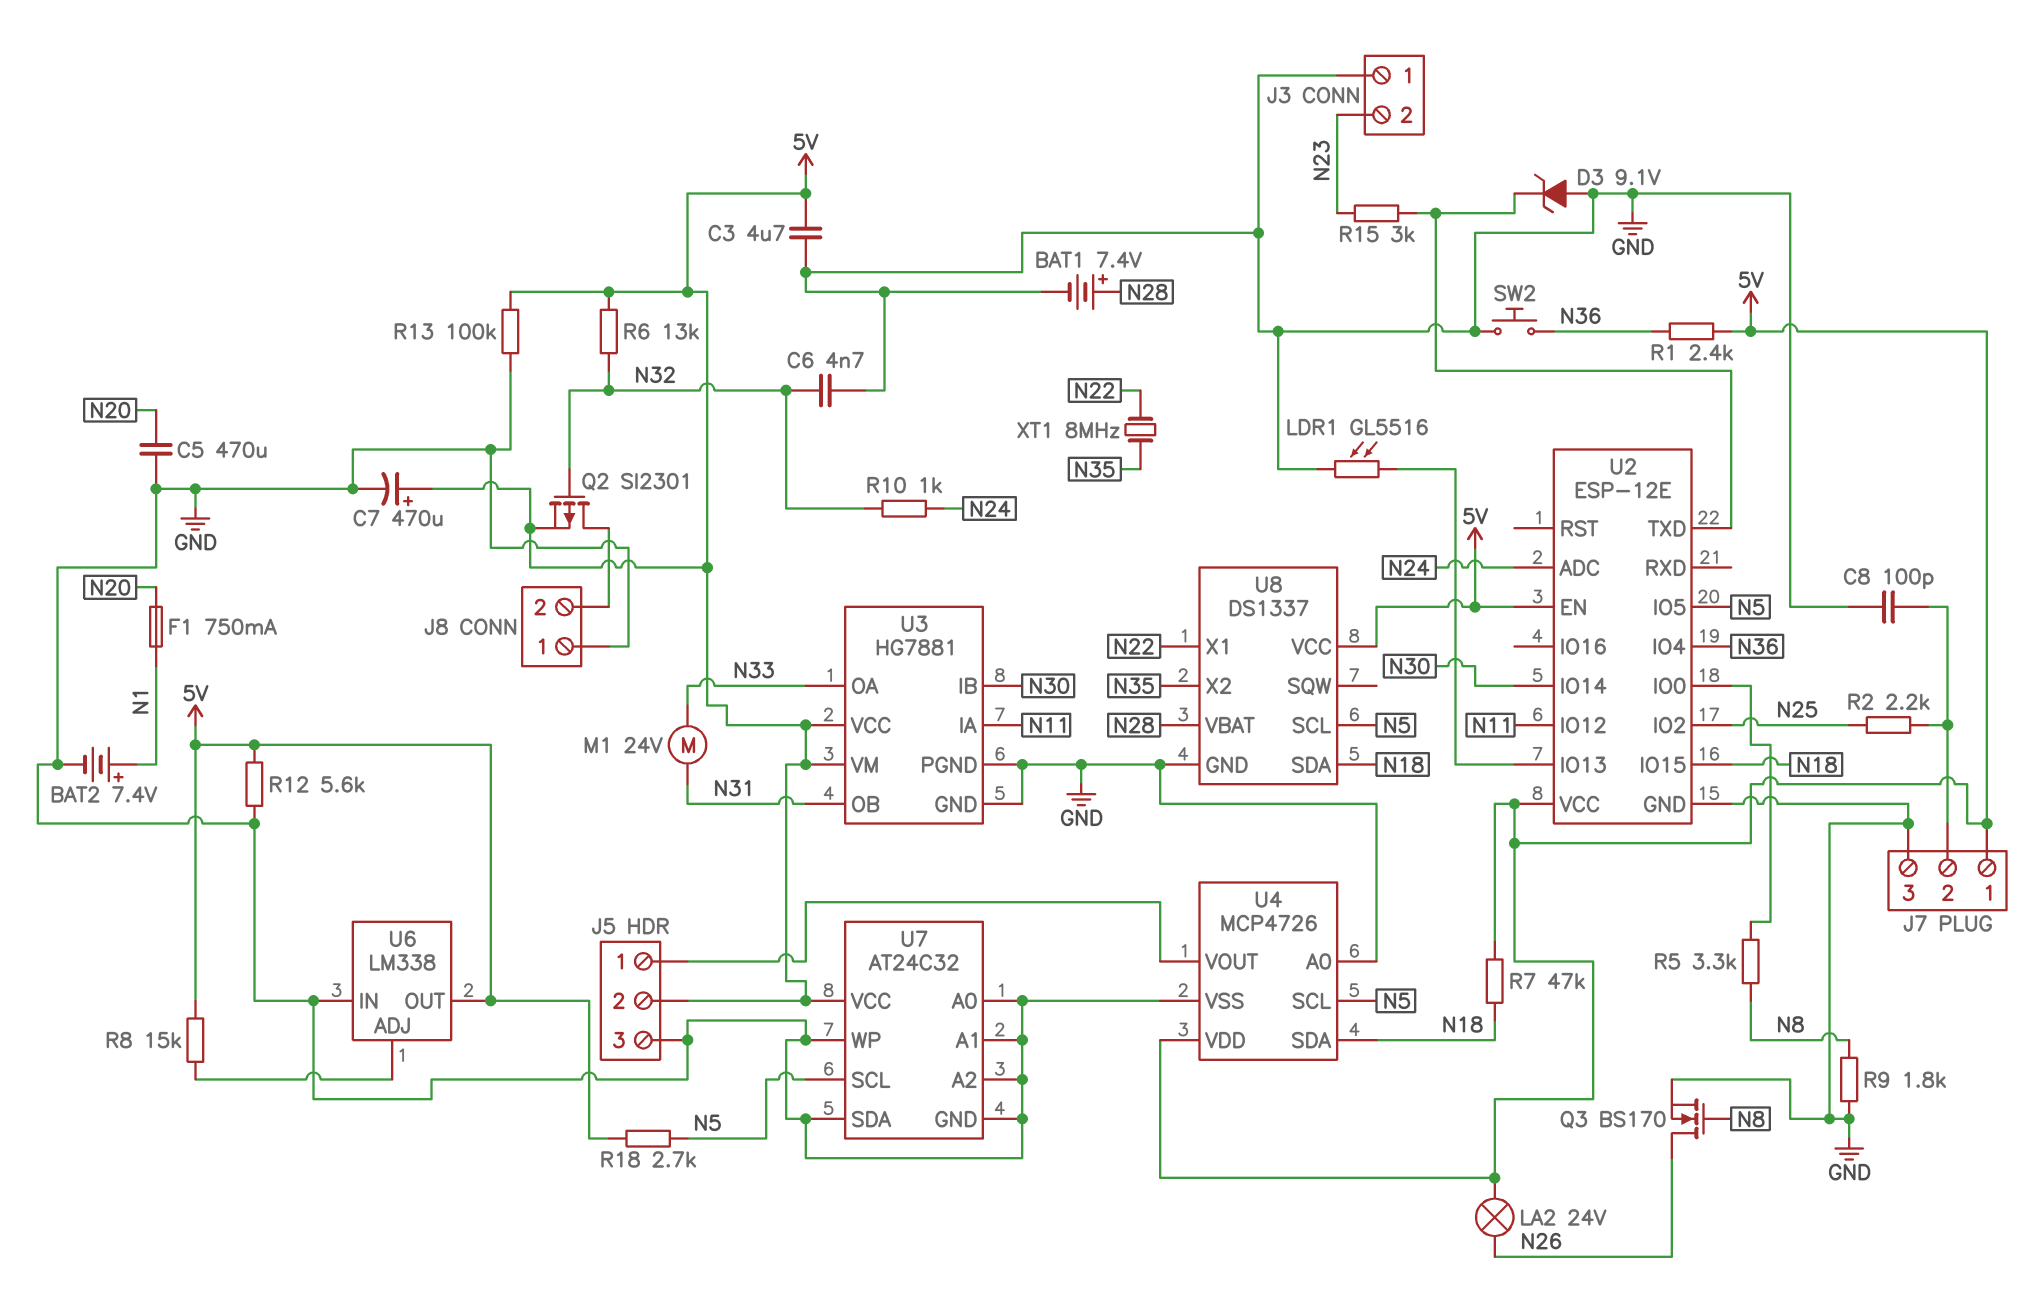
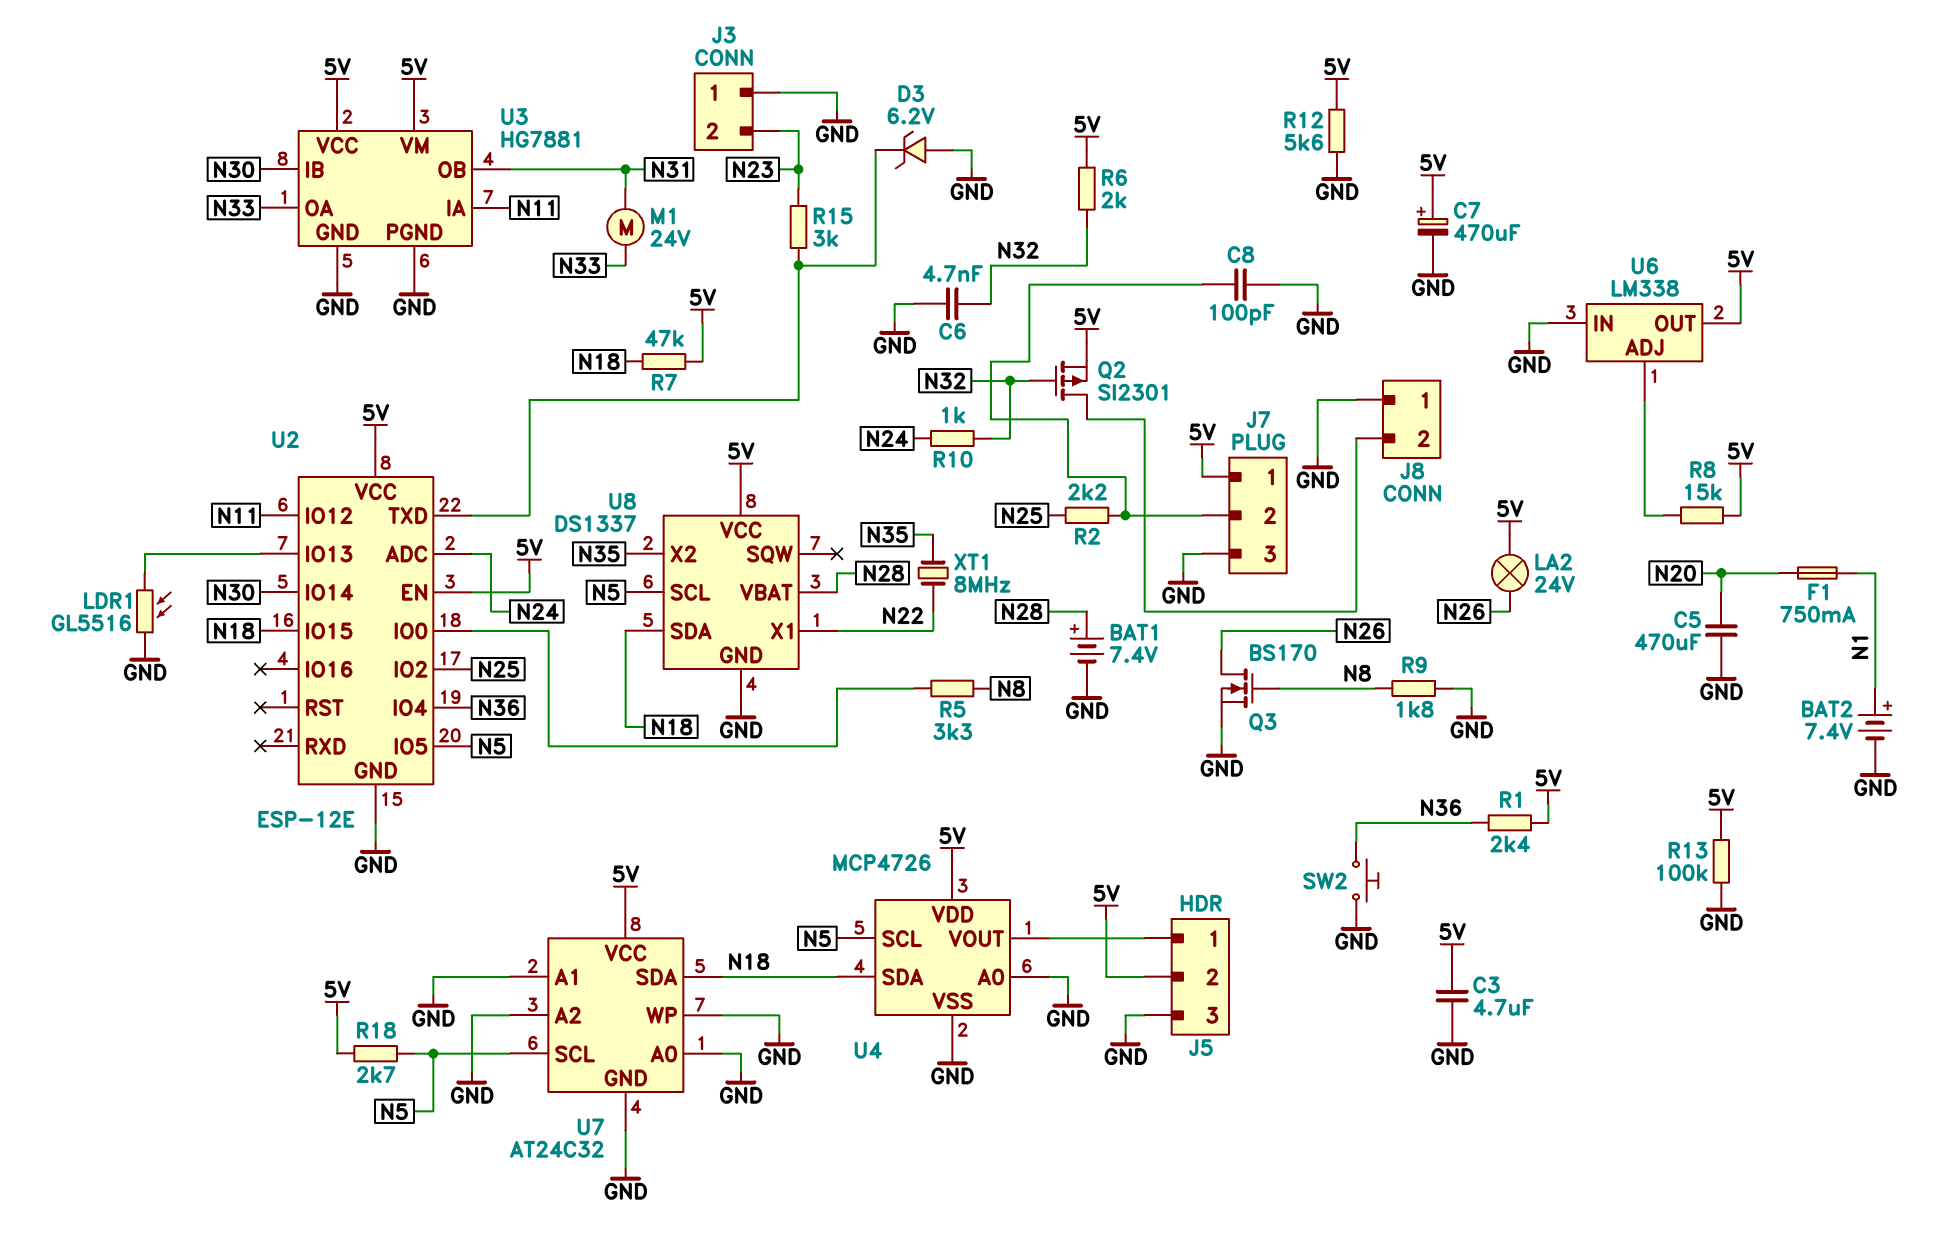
D3: zener 9.1V (A GND, K U2/TXD) -> zener 6.2V (A GND, K U2/TXD)
R6: 13k (5V, N32) -> 2k (5V, N32)
U7 pin SDA: GND -> N18

